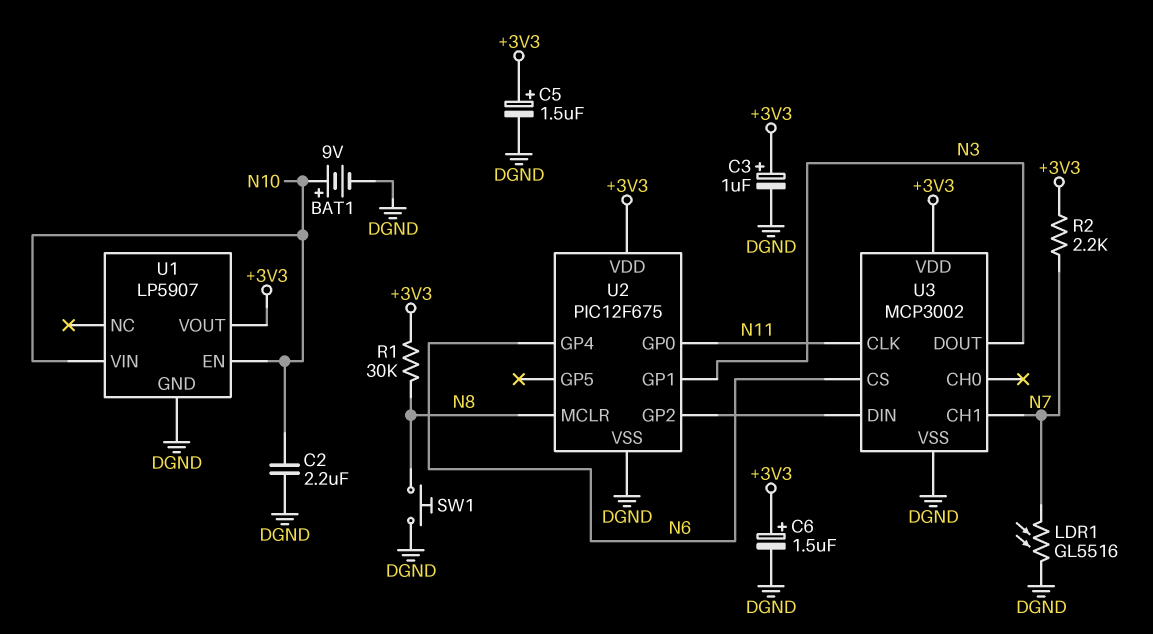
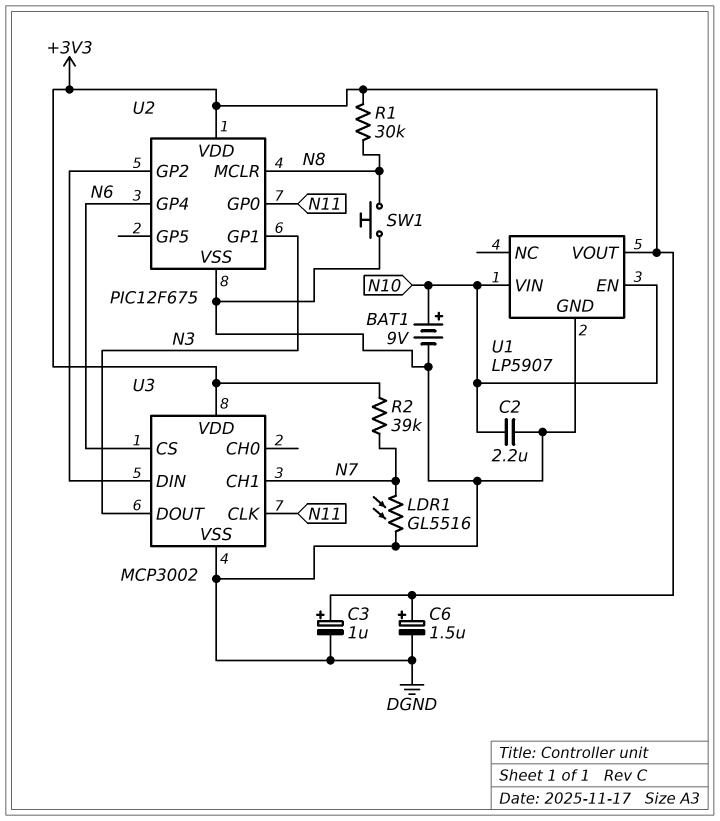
C5: 1.5uF (plus +3V3, minus DGND) -> none
R2: 2.2k (+3V3, N7) -> 39k (+3V3, N7)

